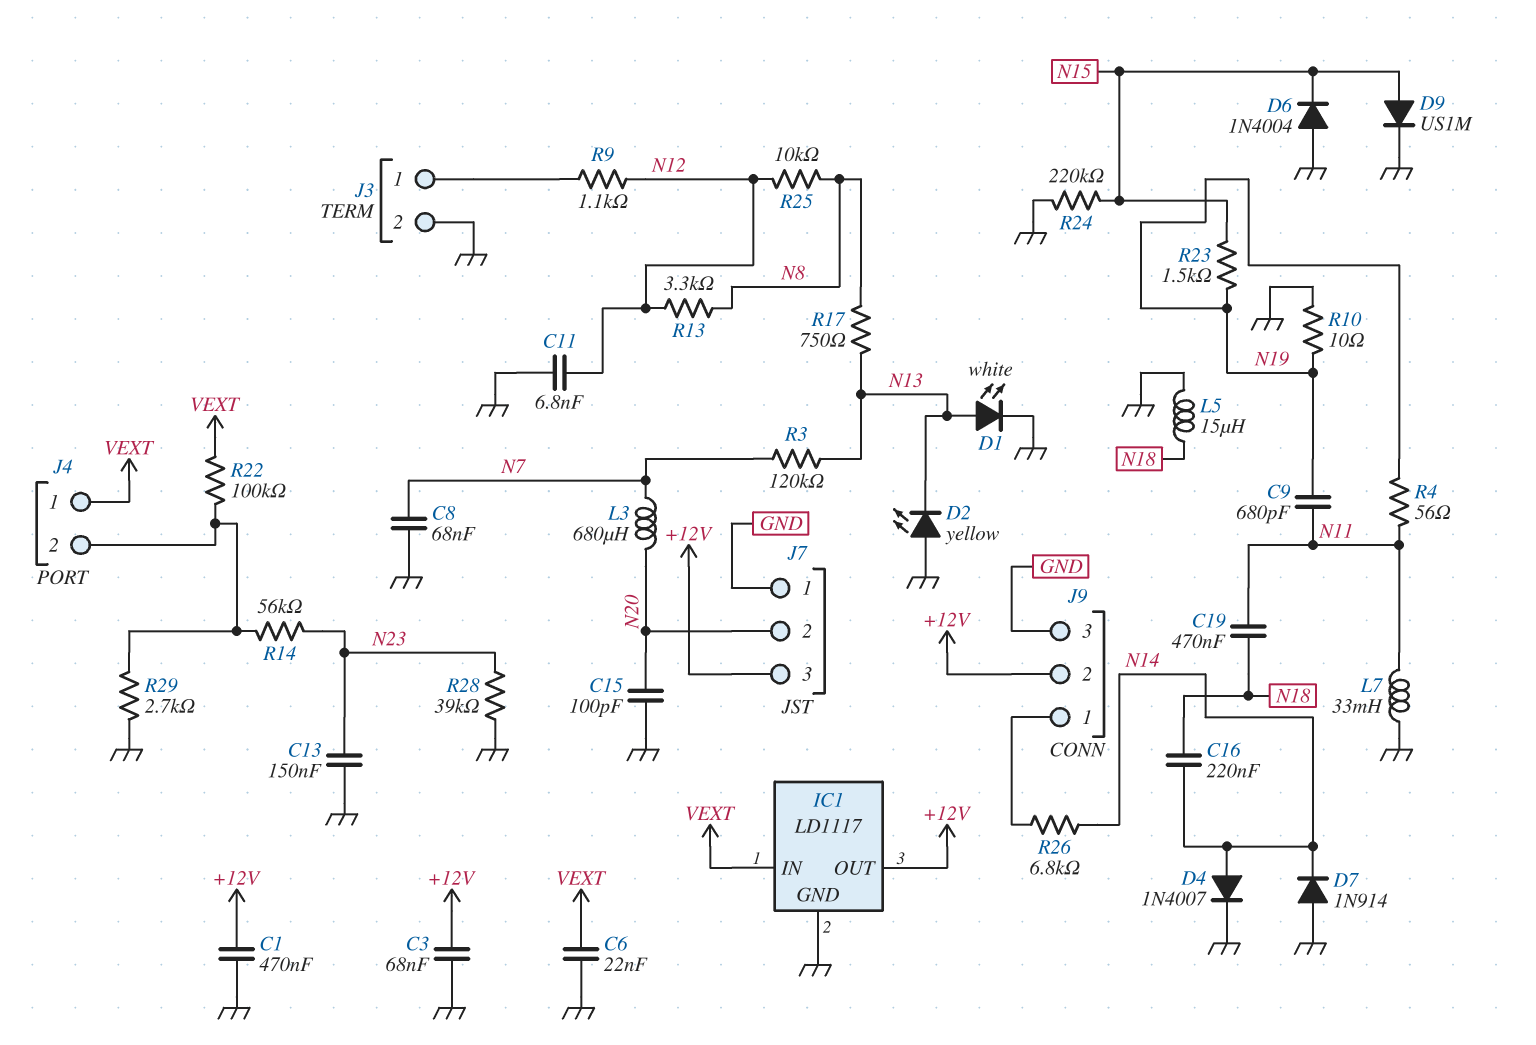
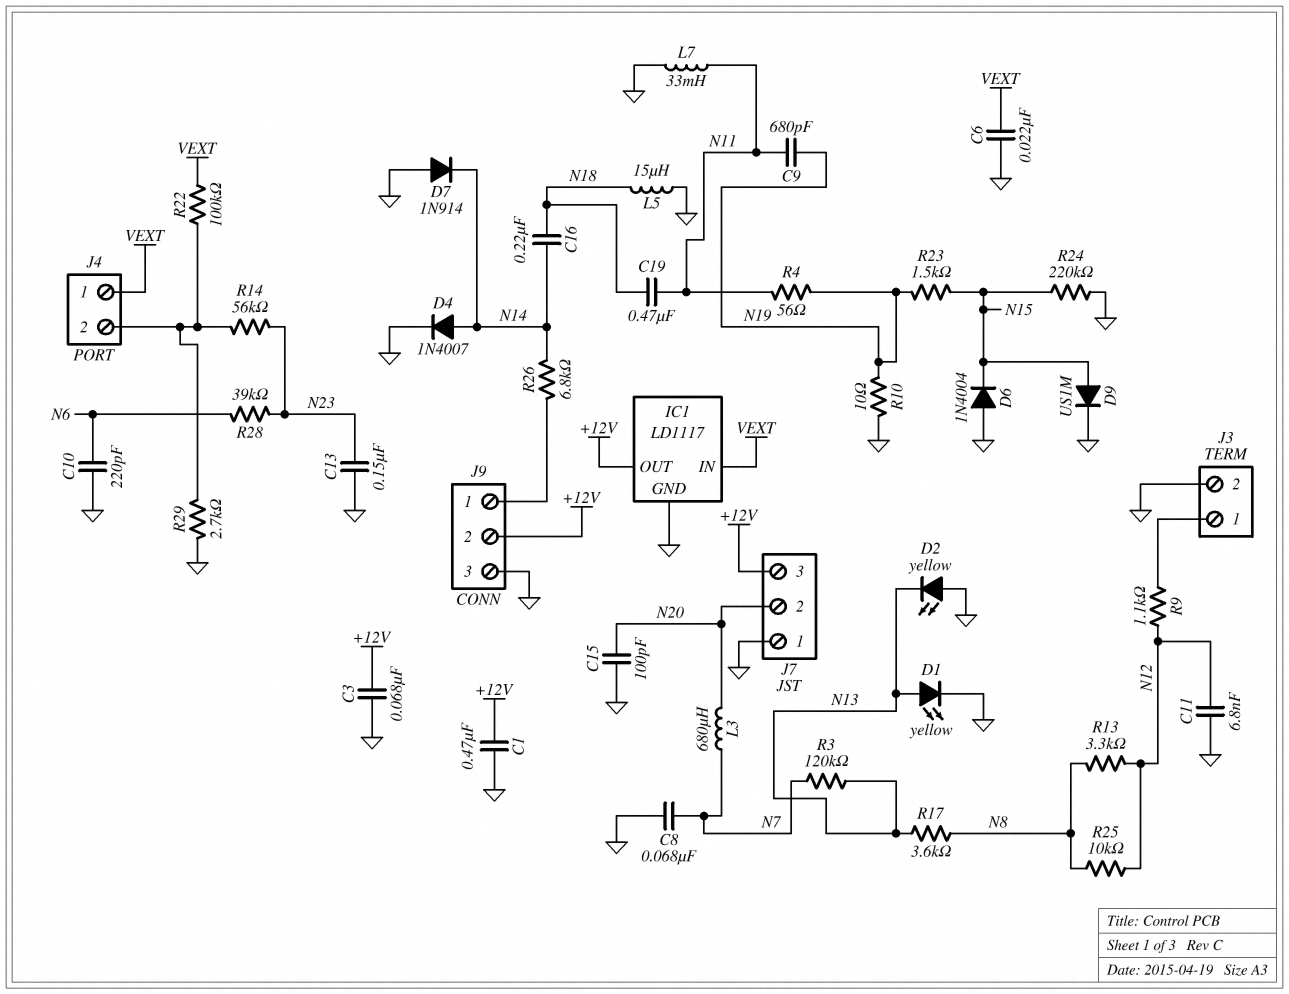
C10: none -> 220pF (GND, N6)
D1: LED white (A N13, K GND) -> LED yellow (A N13, K GND)
R17: 750 (N8, N13) -> 3.6k (N8, N13)
R28: 39k (GND, N23) -> 39k (N6, N23)

